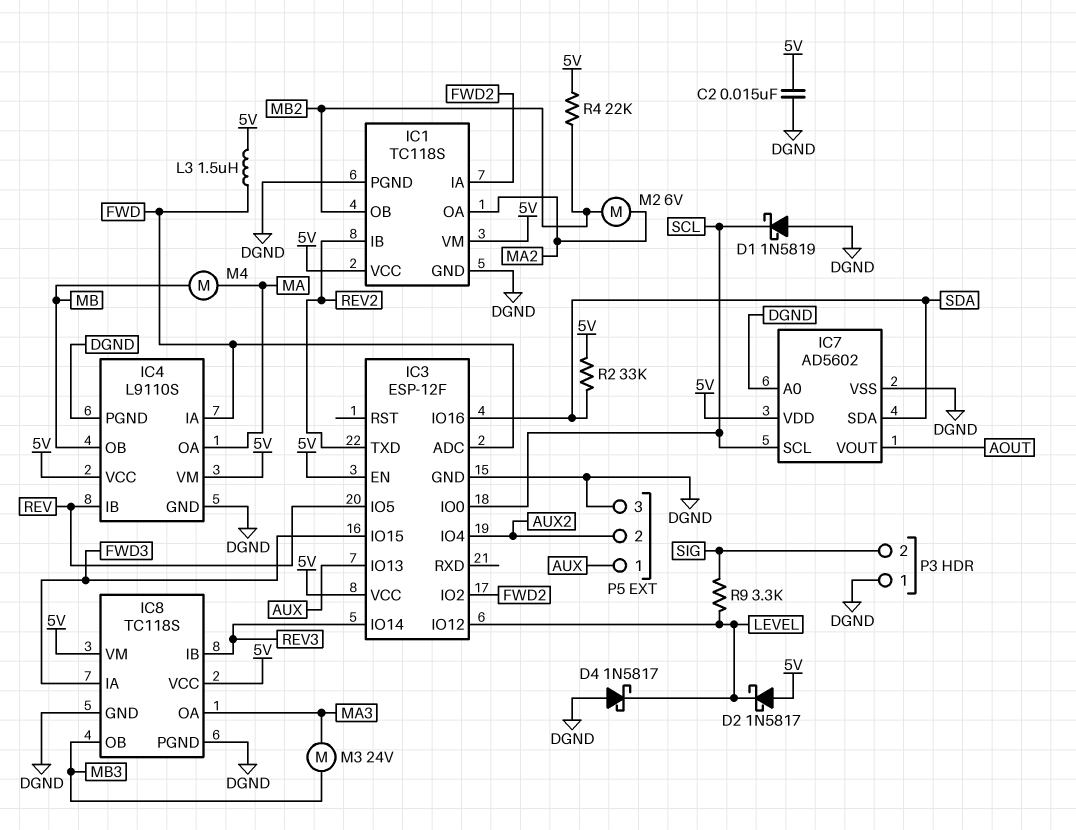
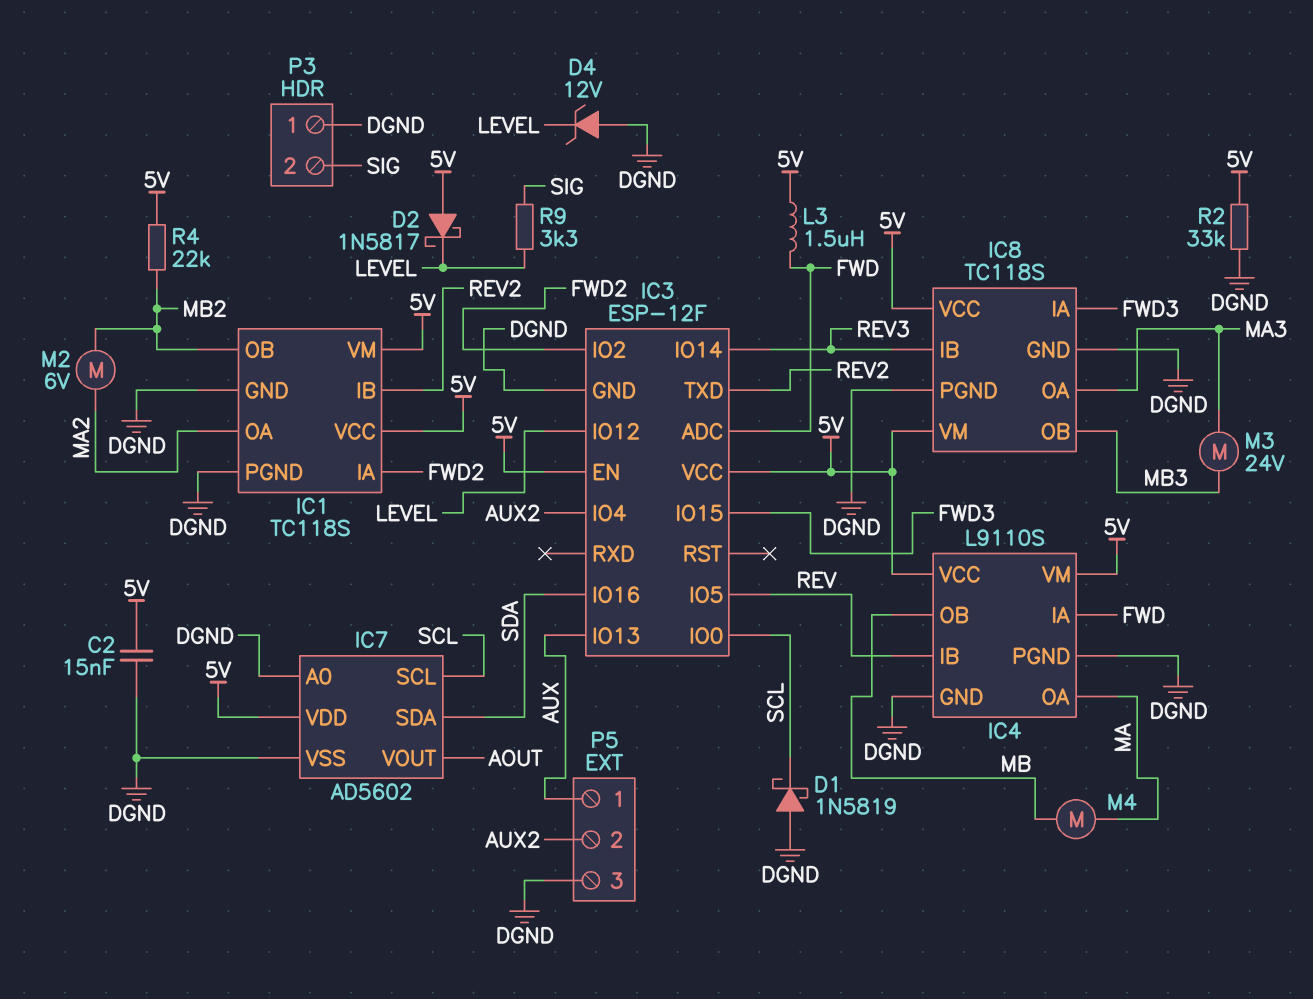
D4: schottky 1N5817 (A DGND, K LEVEL) -> zener 12V (A DGND, K LEVEL)
R2: 33k (5V, SDA) -> 33k (5V, DGND)

